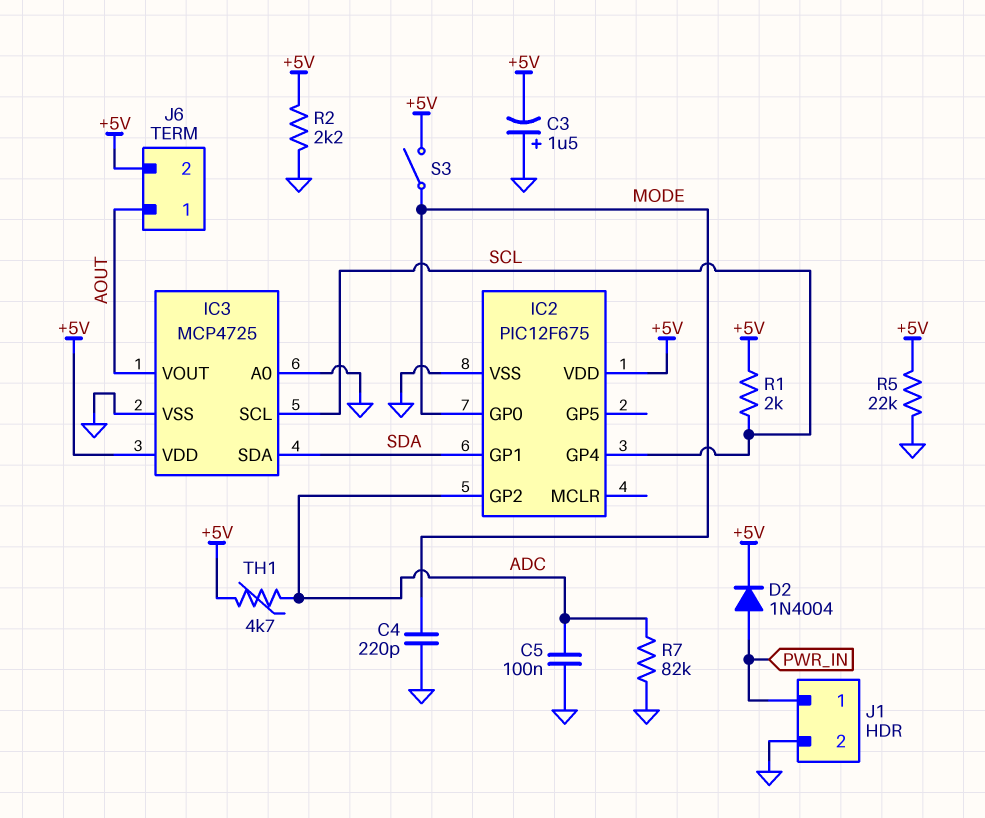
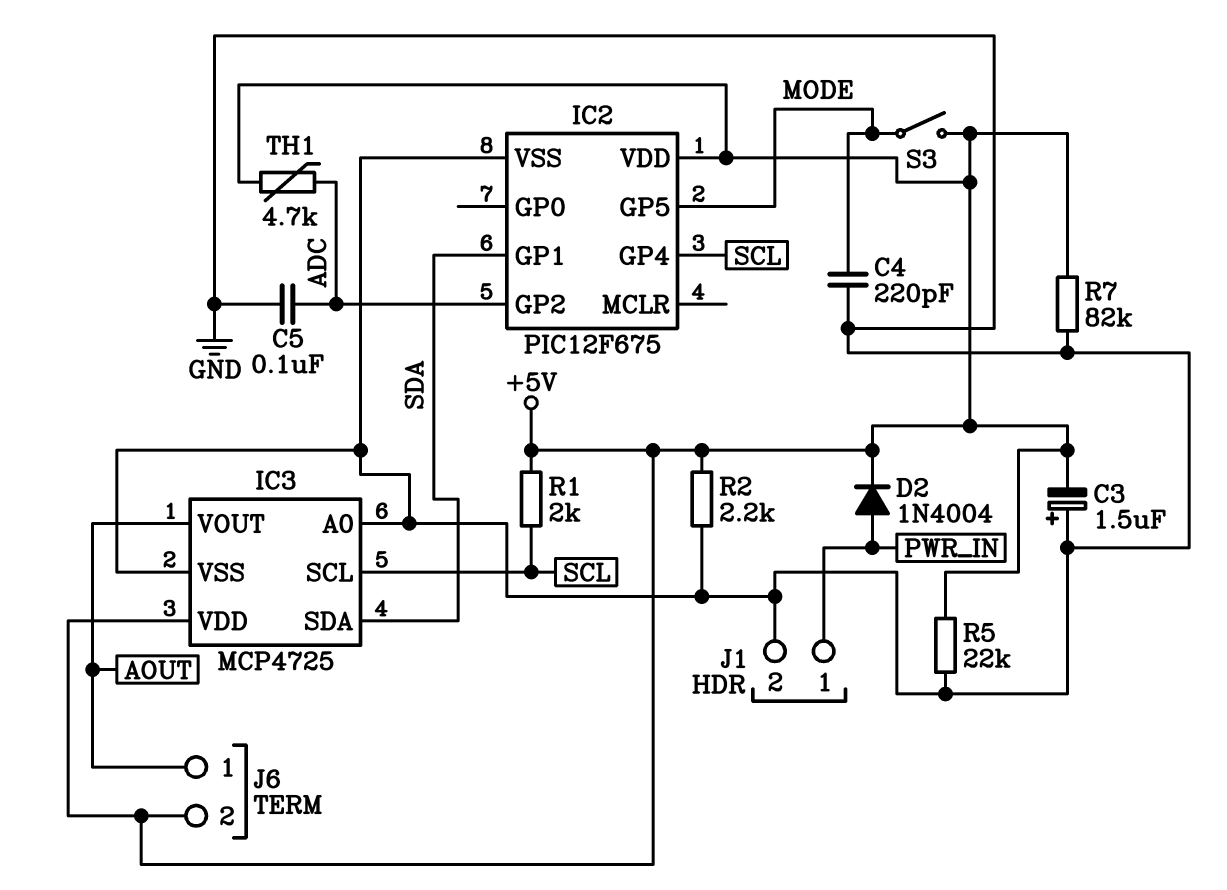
IC2 pin GP0: MODE -> none
IC2 pin GP5: none -> MODE
R7: 82k (ADC, GND) -> 82k (+5V, GND)

